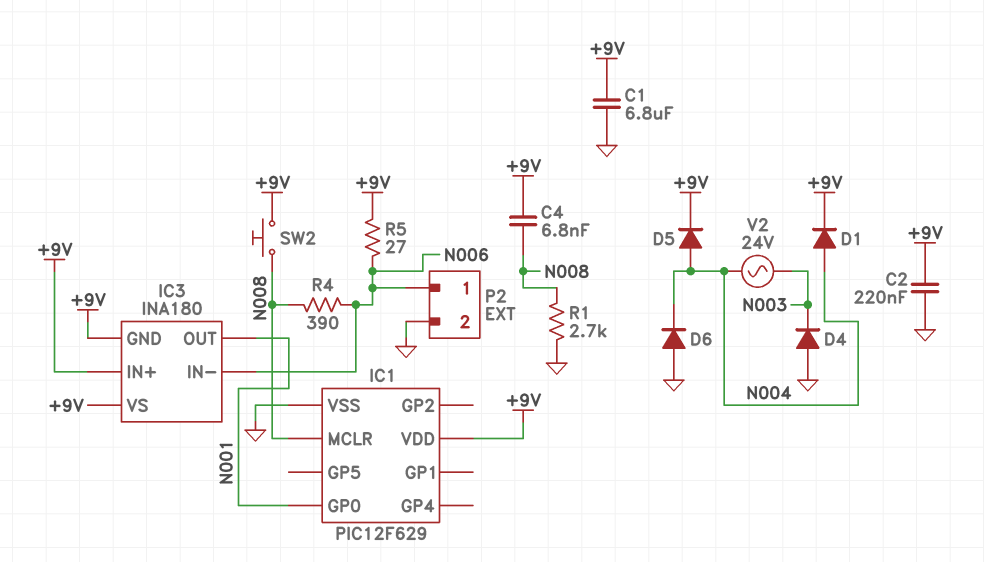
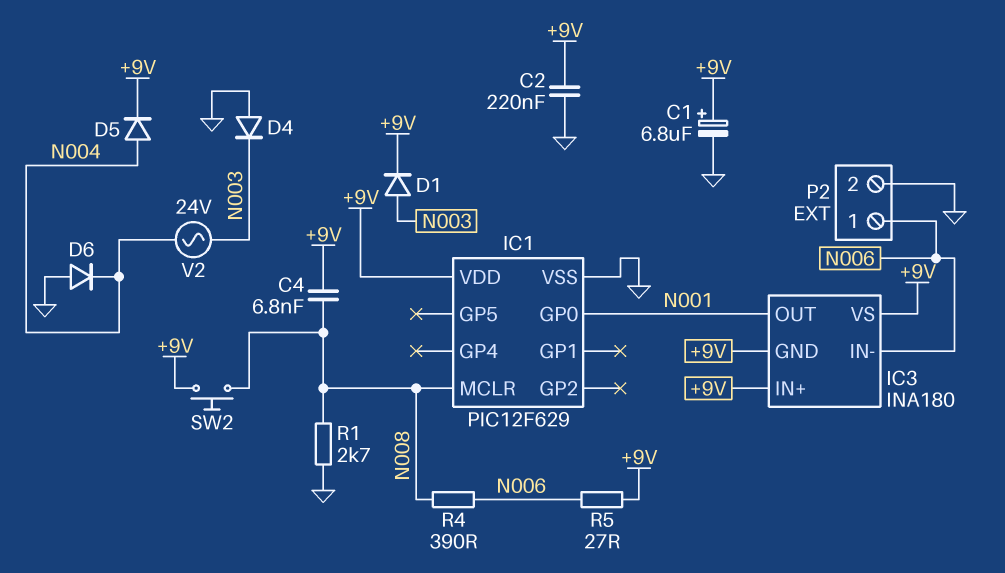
C1: 6.8uF (+9V, GND) -> 6.8uF (plus +9V, minus GND)
D1: diode (A N004, K +9V) -> diode (A N003, K +9V)

